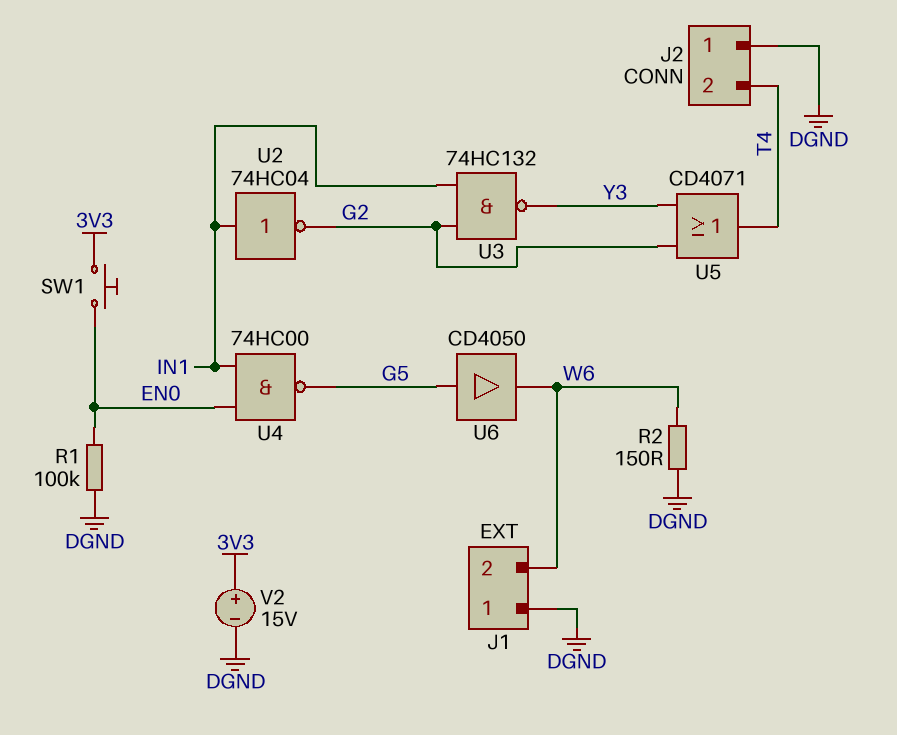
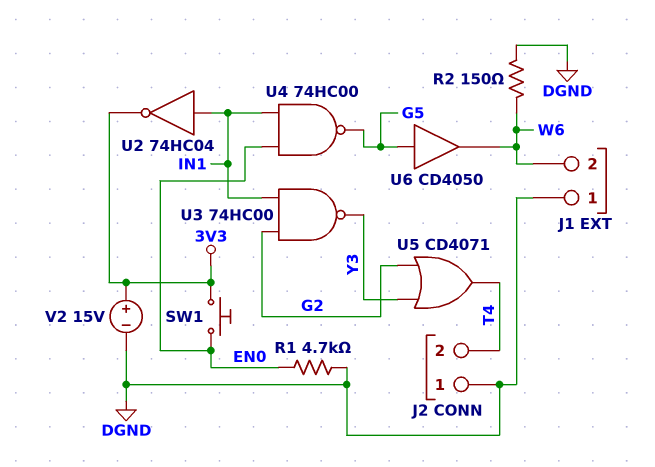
R1: 100k (DGND, EN0) -> 4.7k (DGND, EN0)
U2: NOT 74HC04 (in IN1, out G2) -> NOT 74HC04 (in IN1, out 3V3)
U3: NAND 74HC132 (in G2, in IN1, out Y3) -> NAND 74HC00 (in G2, in IN1, out Y3)

